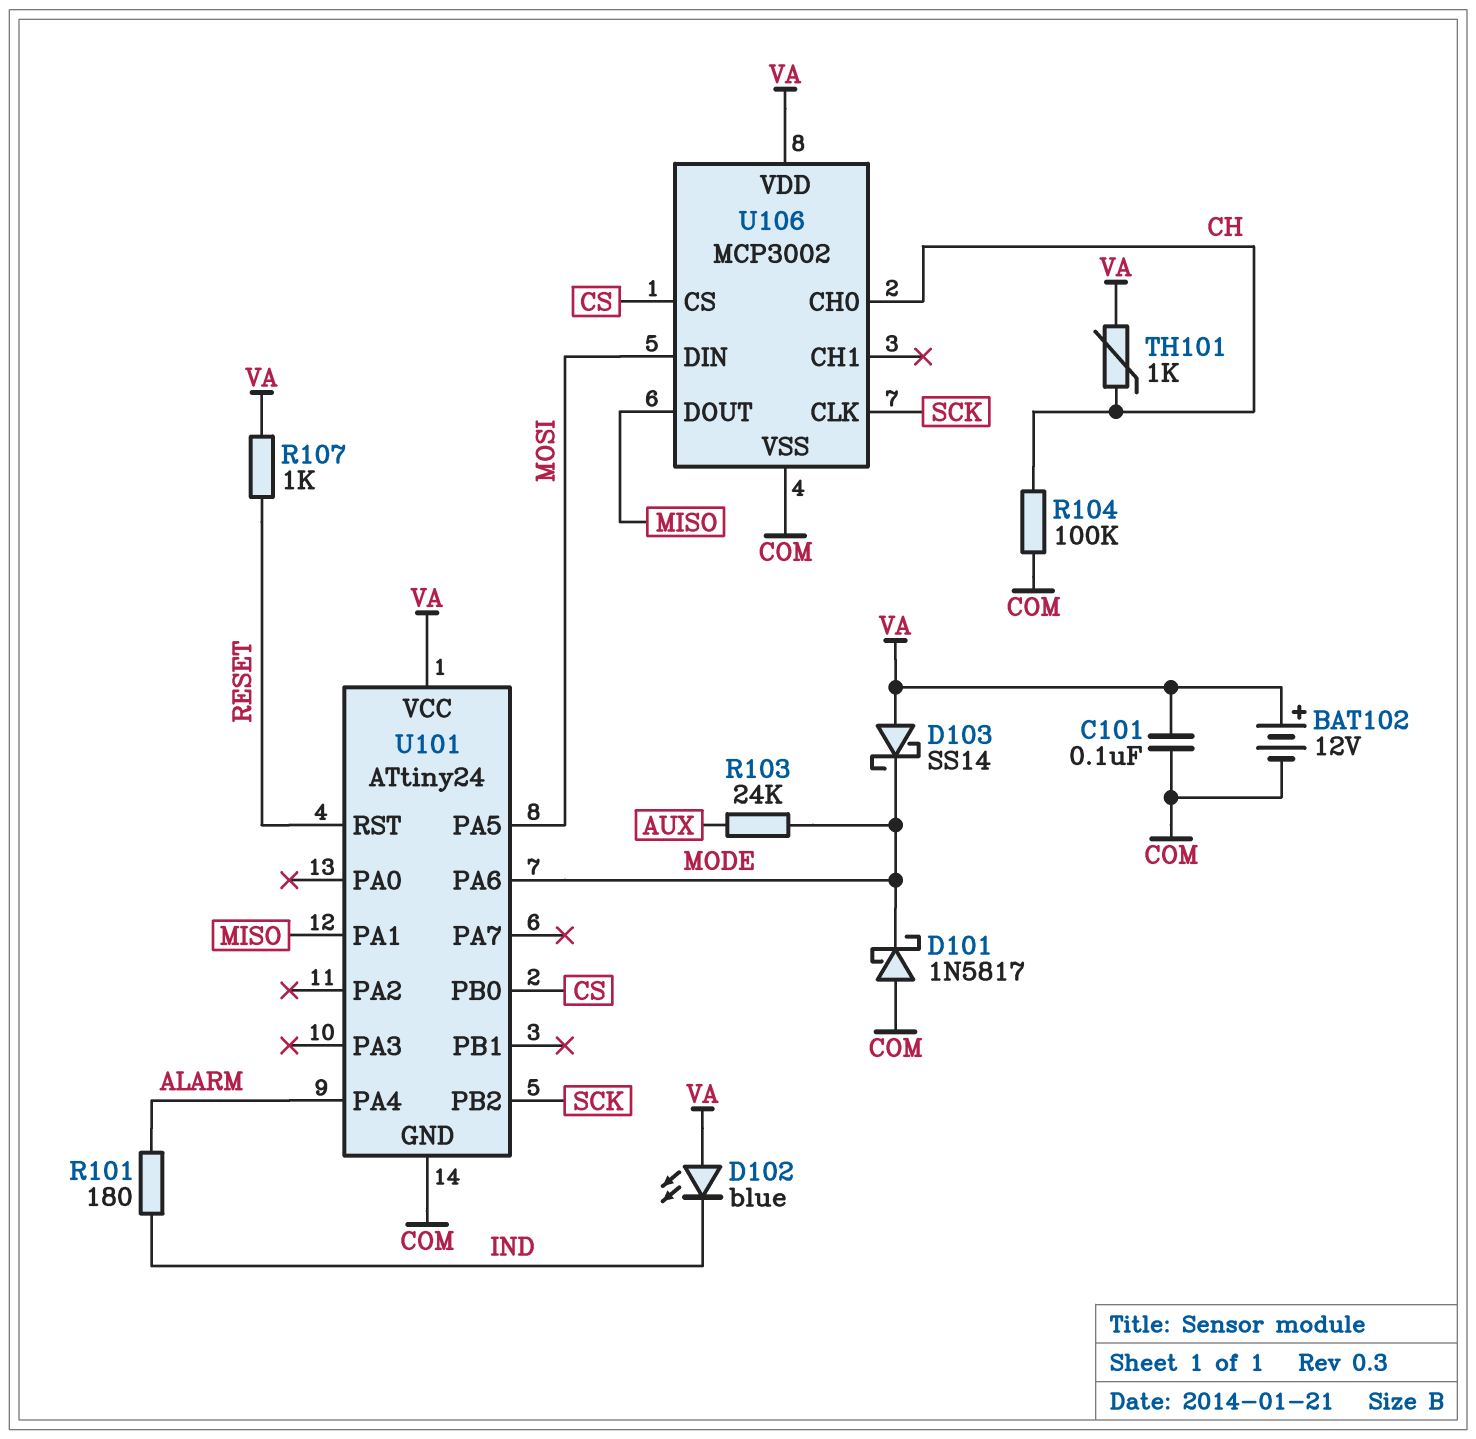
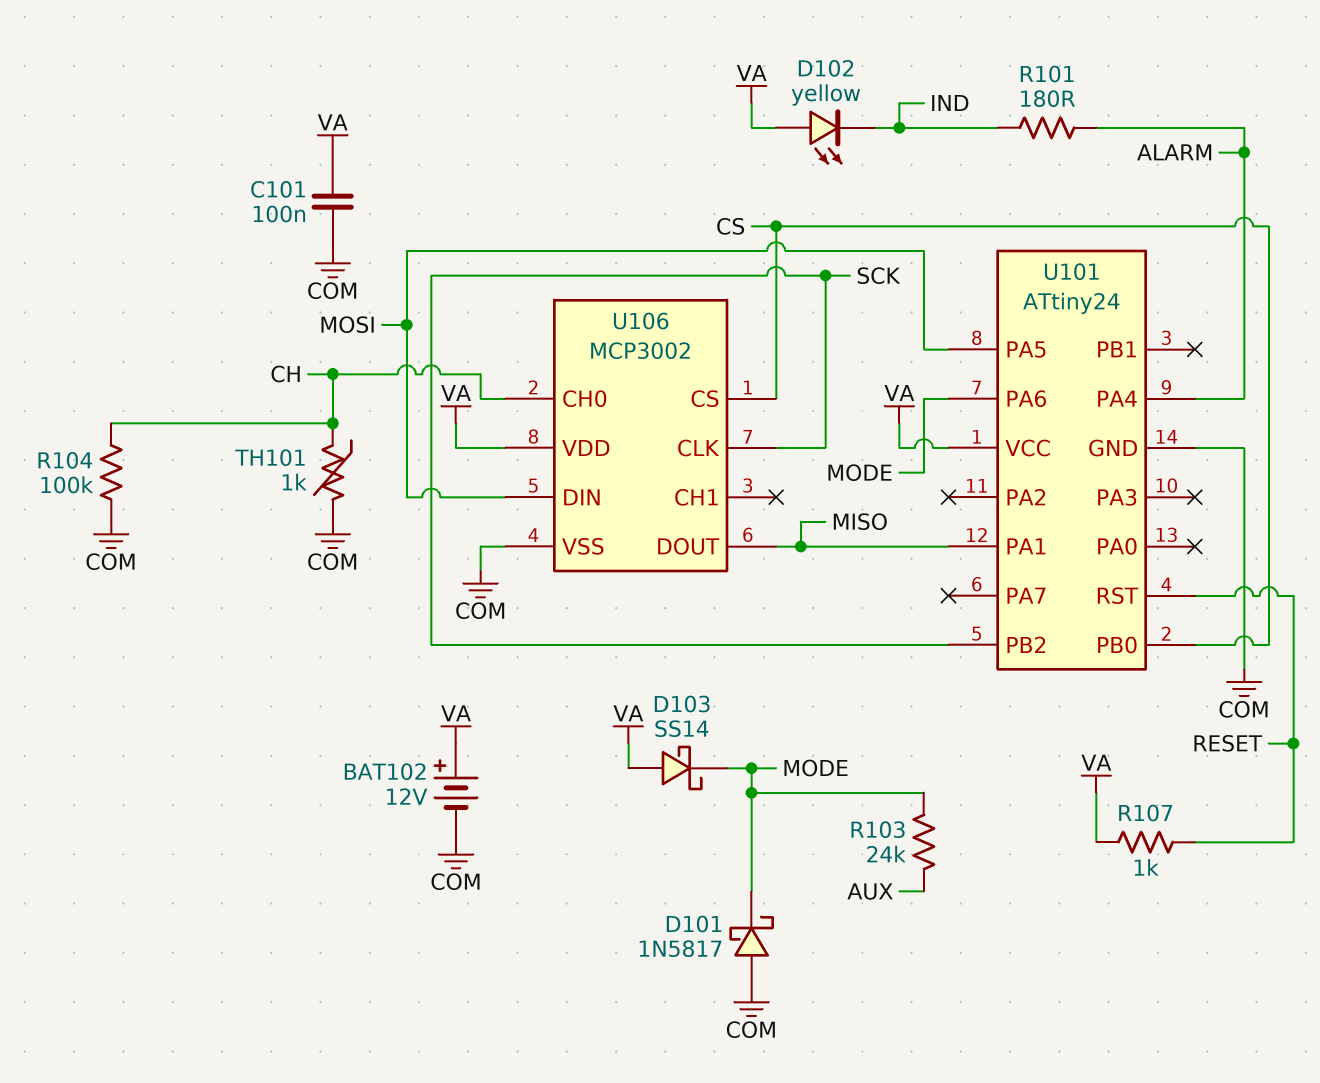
D102: LED blue (A VA, K IND) -> LED yellow (A VA, K IND)
TH101: 1k (CH, VA) -> 1k (CH, COM)

